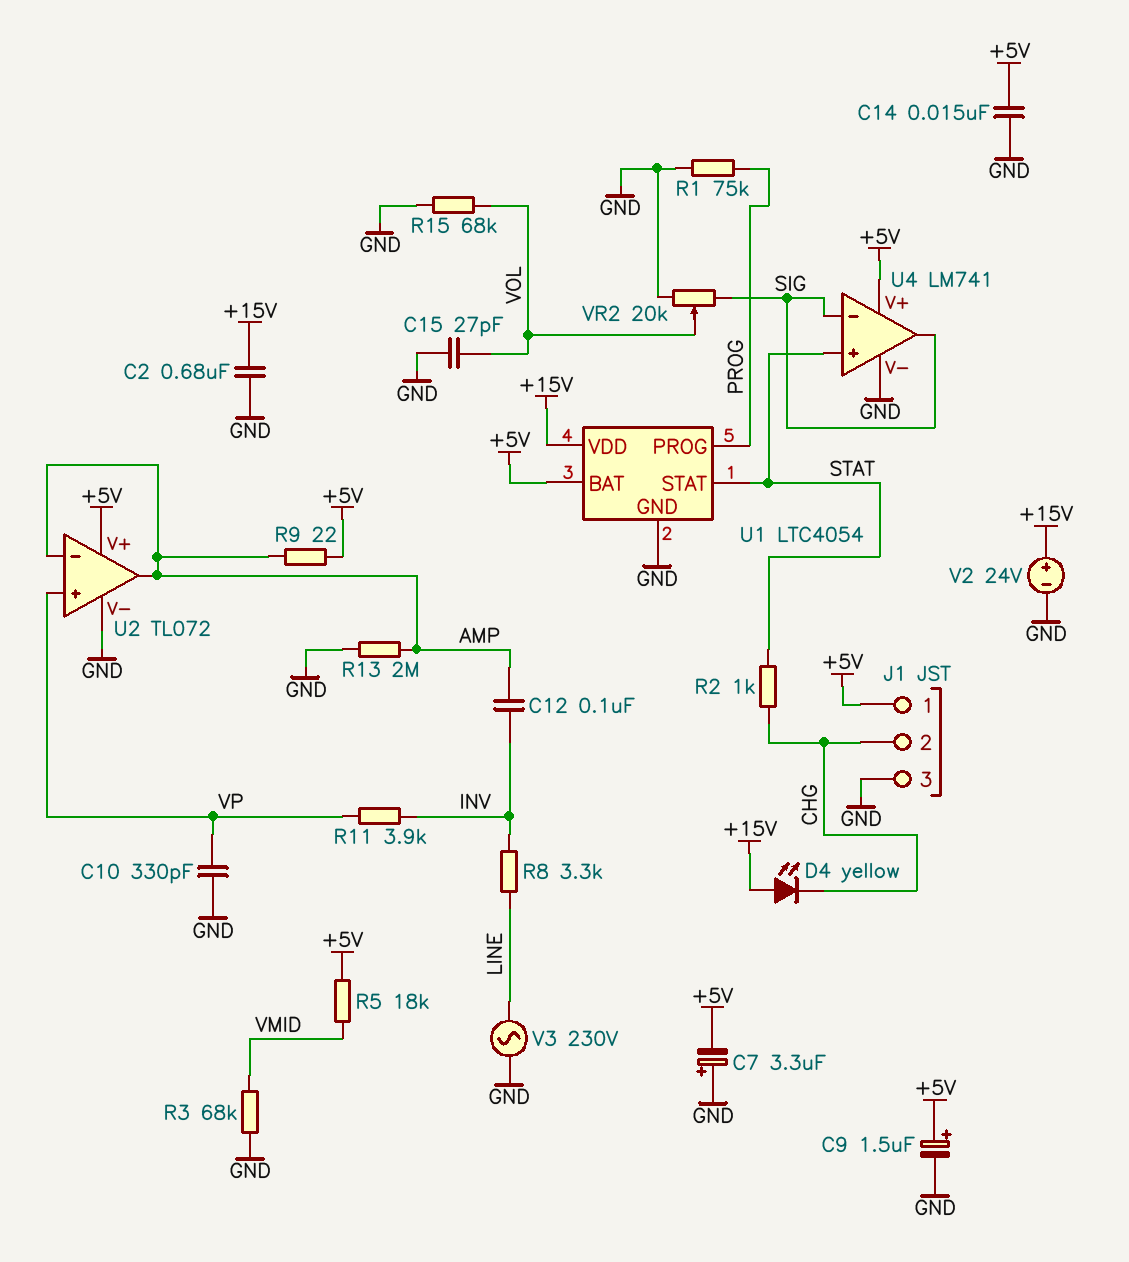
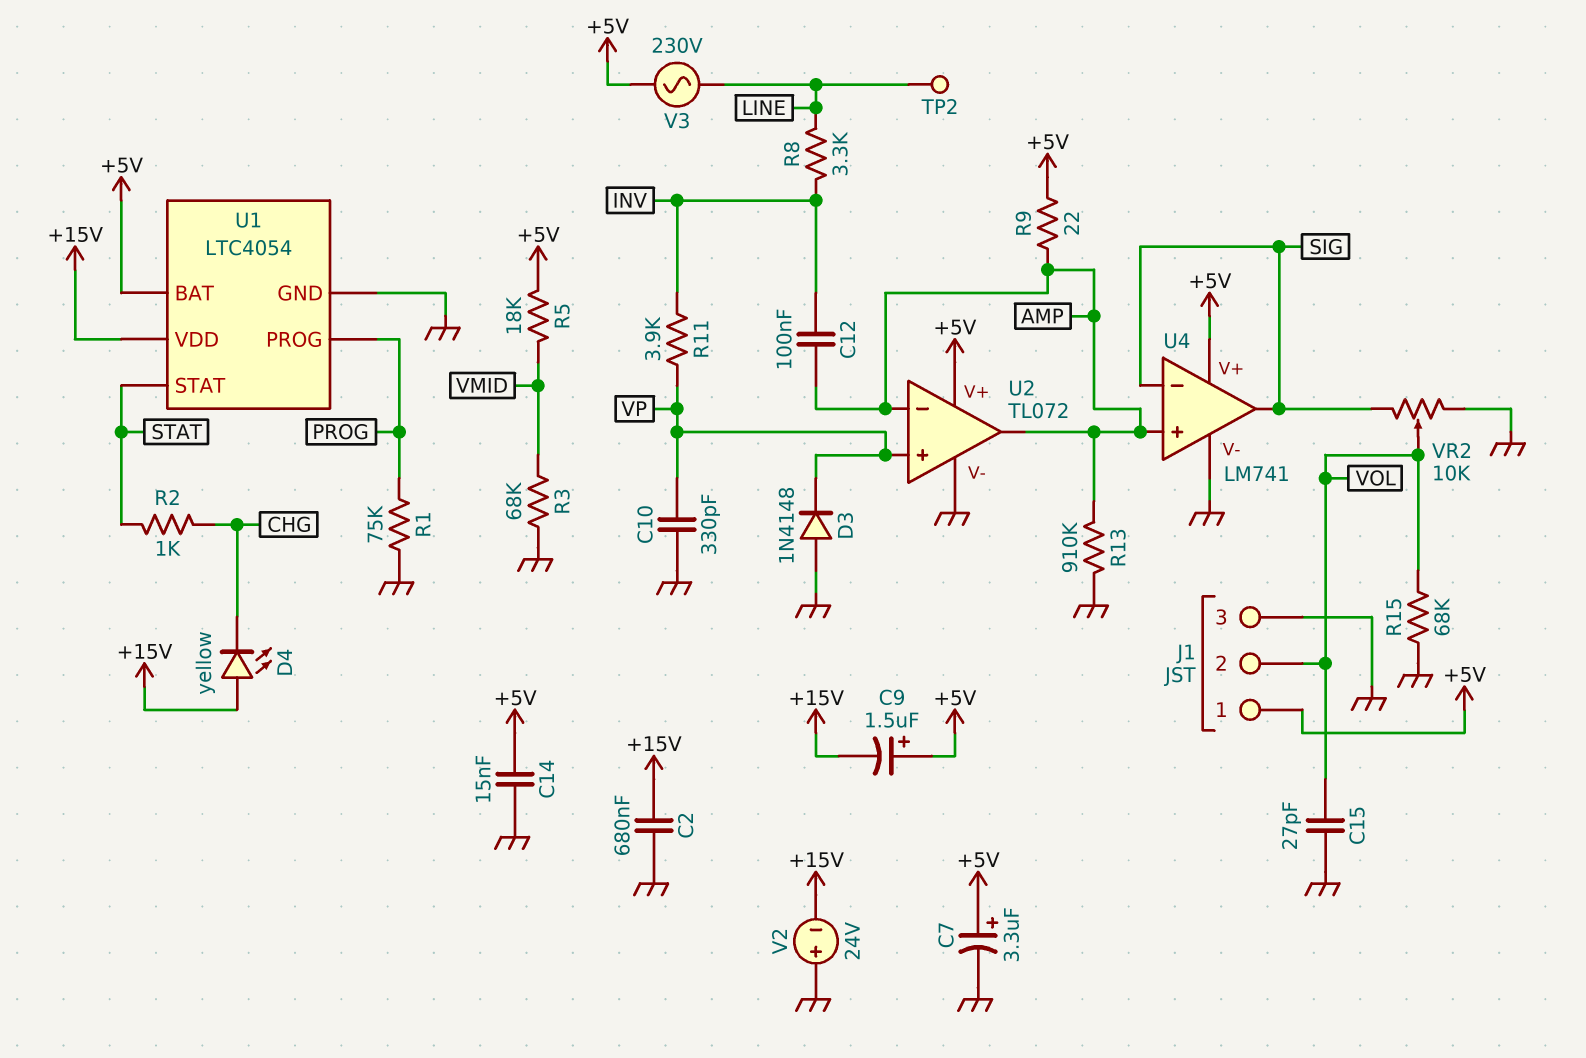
C7: 3.3uF (plus GND, minus +5V) -> 3.3uF (plus +5V, minus GND)
C9: 1.5uF (plus +5V, minus GND) -> 1.5uF (plus +5V, minus +15V)
D3: none -> diode 1N4148 (A GND, K VP)
J1 pin 2: CHG -> VOL
R13: 2M (AMP, GND) -> 910k (AMP, GND)
TP2: none -> test point (LINE)
U4 pin in+: STAT -> AMP
V2: 24V (plus +15V, minus GND) -> 24V (plus GND, minus +15V)
V3: AC 230V (GND, LINE) -> AC 230V (+5V, LINE)
VR2: 20k (GND, SIG, wiper VOL) -> 10k (GND, SIG, wiper VOL)

